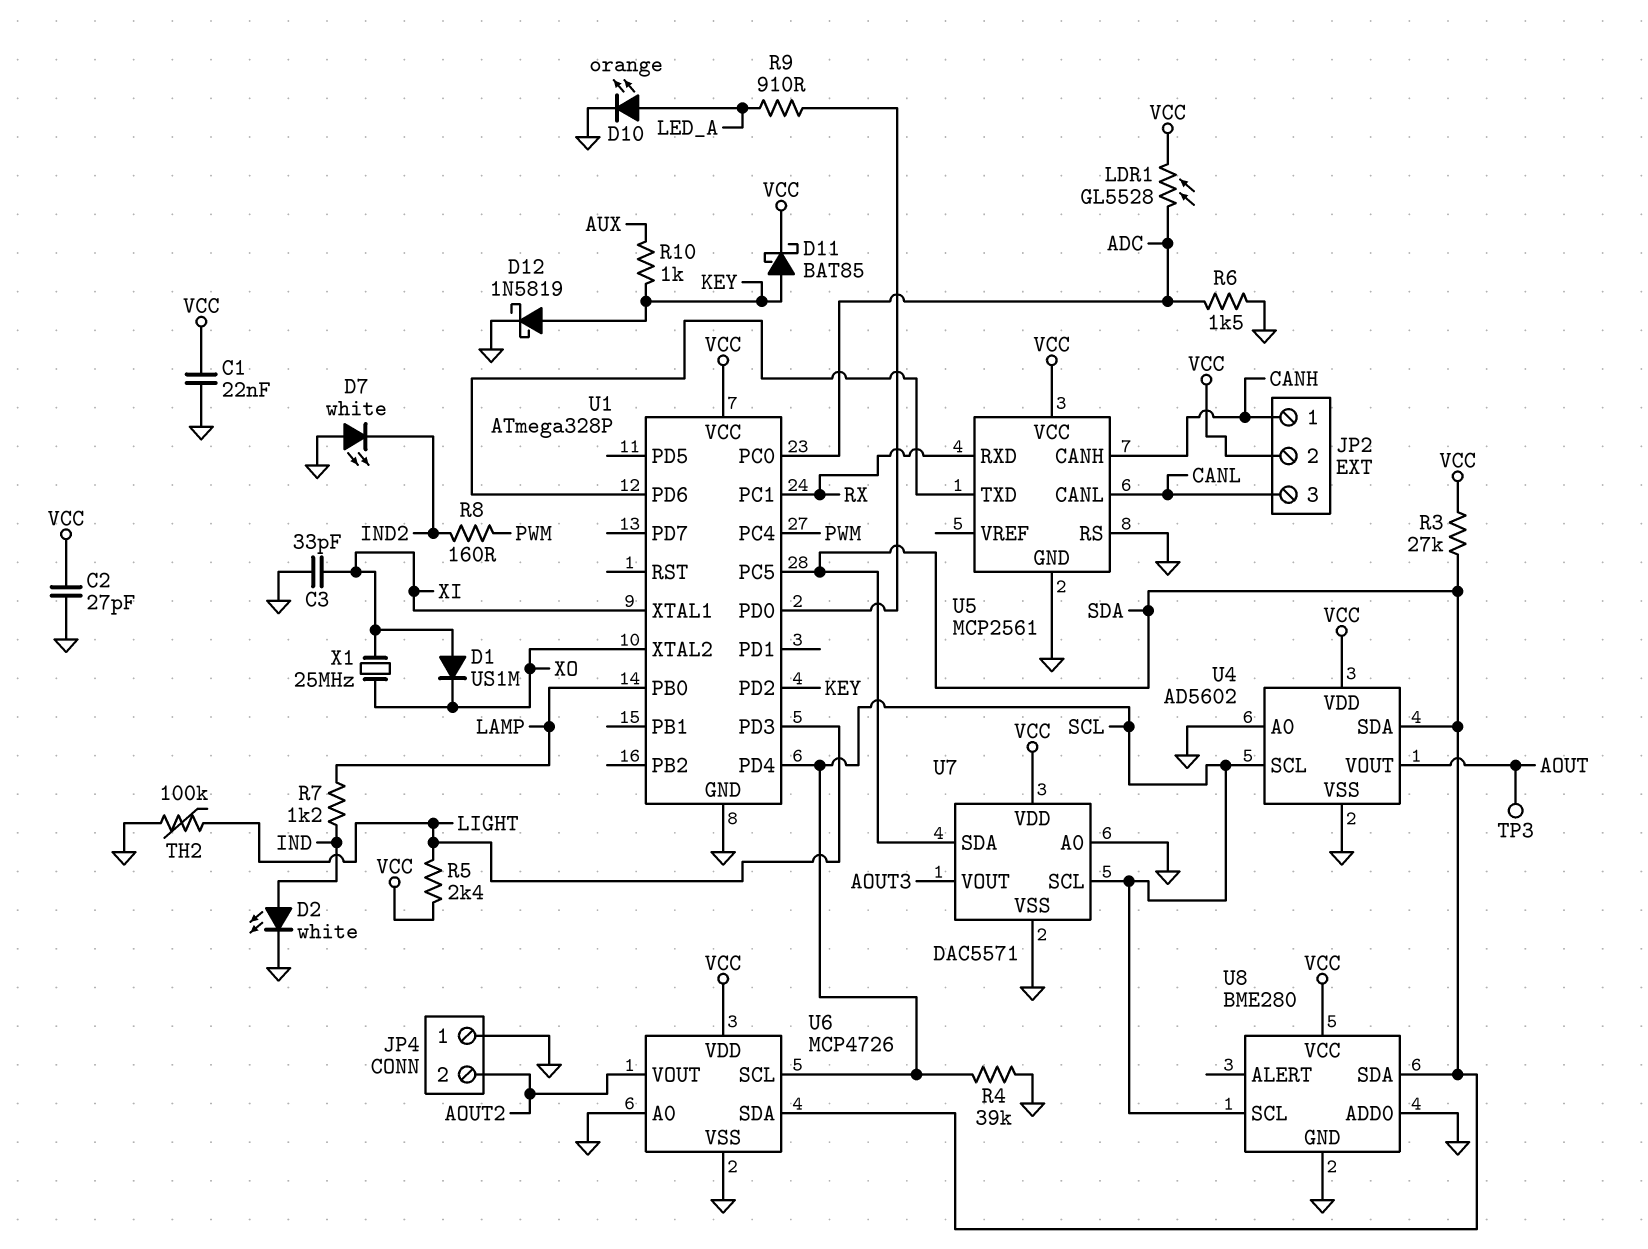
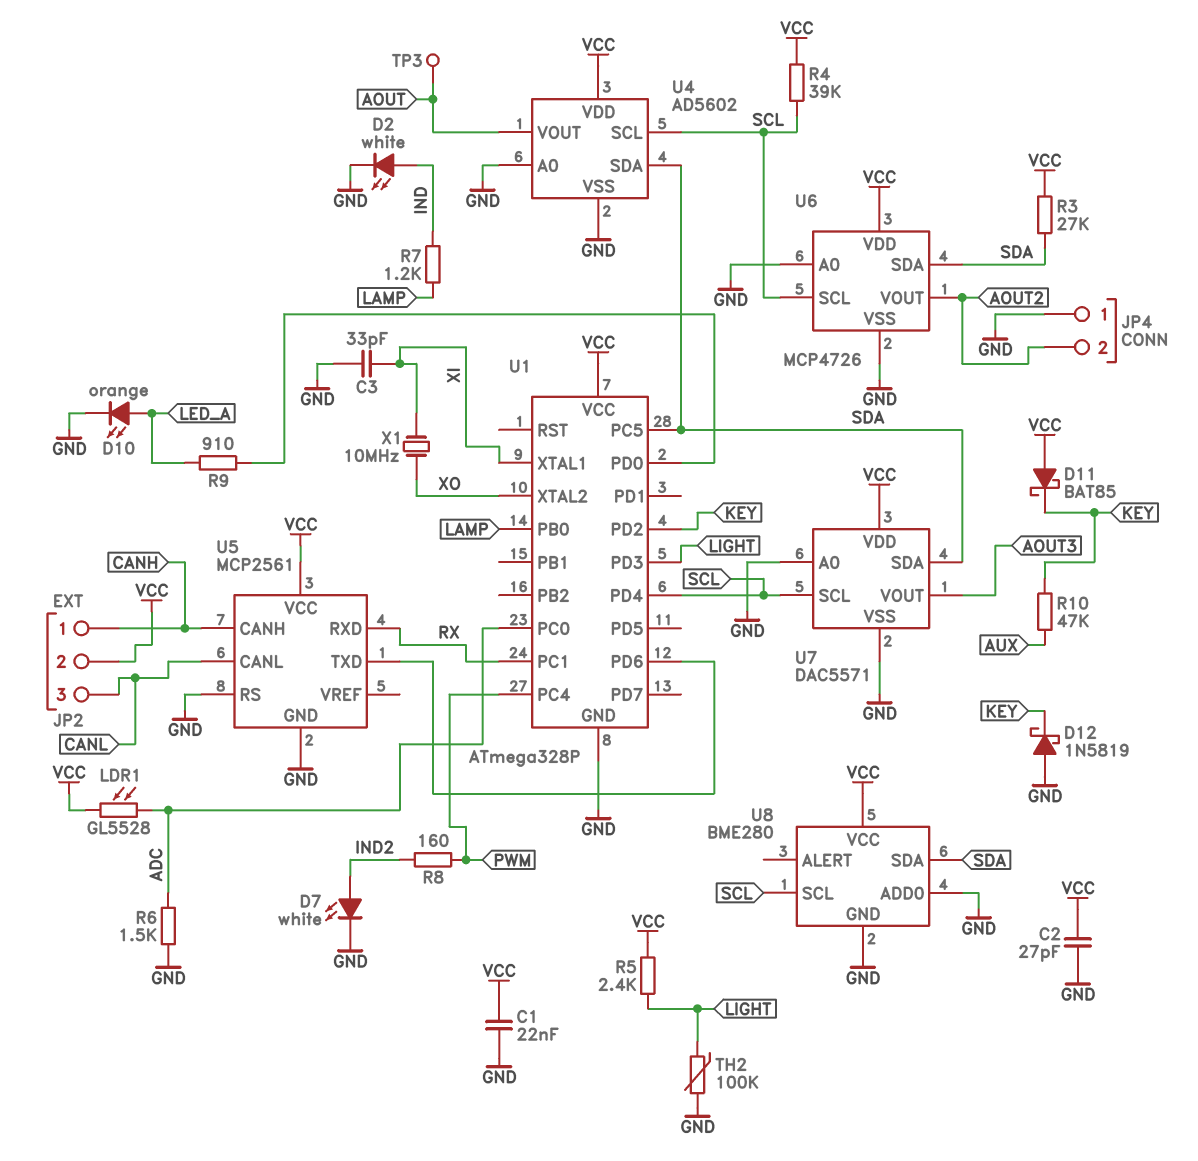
D1: diode US1M (A XI, K XO) -> none
D7: LED white (A GND, K IND2) -> LED white (A IND2, K GND)
D11: schottky BAT85 (A KEY, K VCC) -> schottky BAT85 (A VCC, K KEY)
D12: schottky 1N5819 (A KEY, K GND) -> schottky 1N5819 (A GND, K KEY)
R4: 39k (GND, SCL) -> 39k (SCL, VCC)
R10: 1k (AUX, KEY) -> 47k (AUX, KEY)
X1: 25MHz (XI, XO) -> 10MHz (XI, XO)

